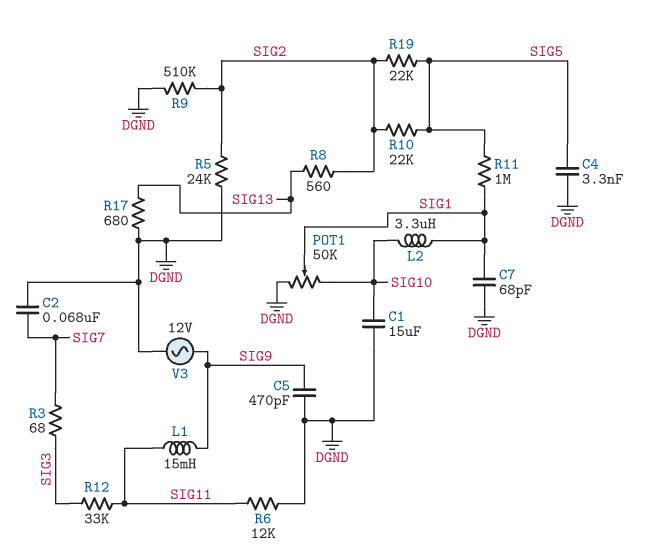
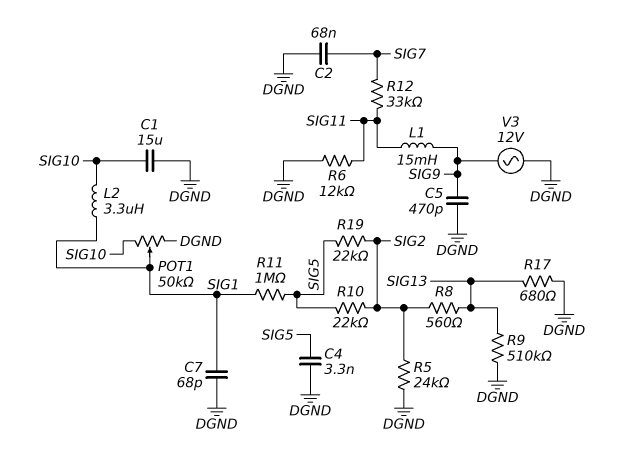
R3: 68 (SIG3, SIG7) -> none
R9: 510k (DGND, SIG2) -> 510k (DGND, SIG13)
R12: 33k (SIG3, SIG11) -> 33k (SIG7, SIG11)

